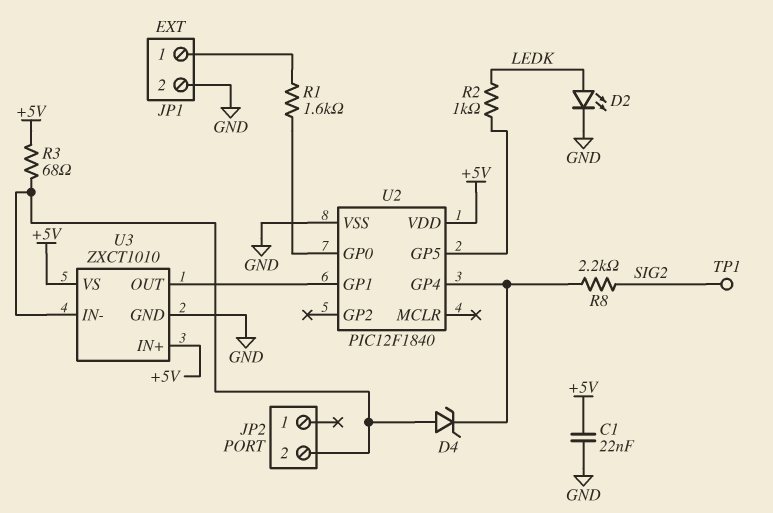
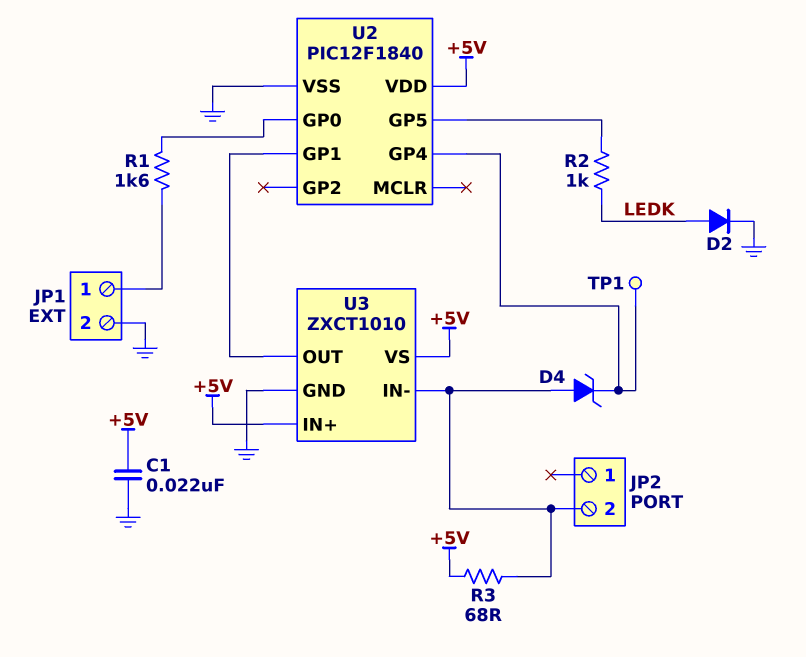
D2: LED (A LEDK, K GND) -> diode (A LEDK, K GND)
R8: 2.2k (SIG2, U2/GP4) -> none
TP1: test point (SIG2) -> test point (U2/GP4)

